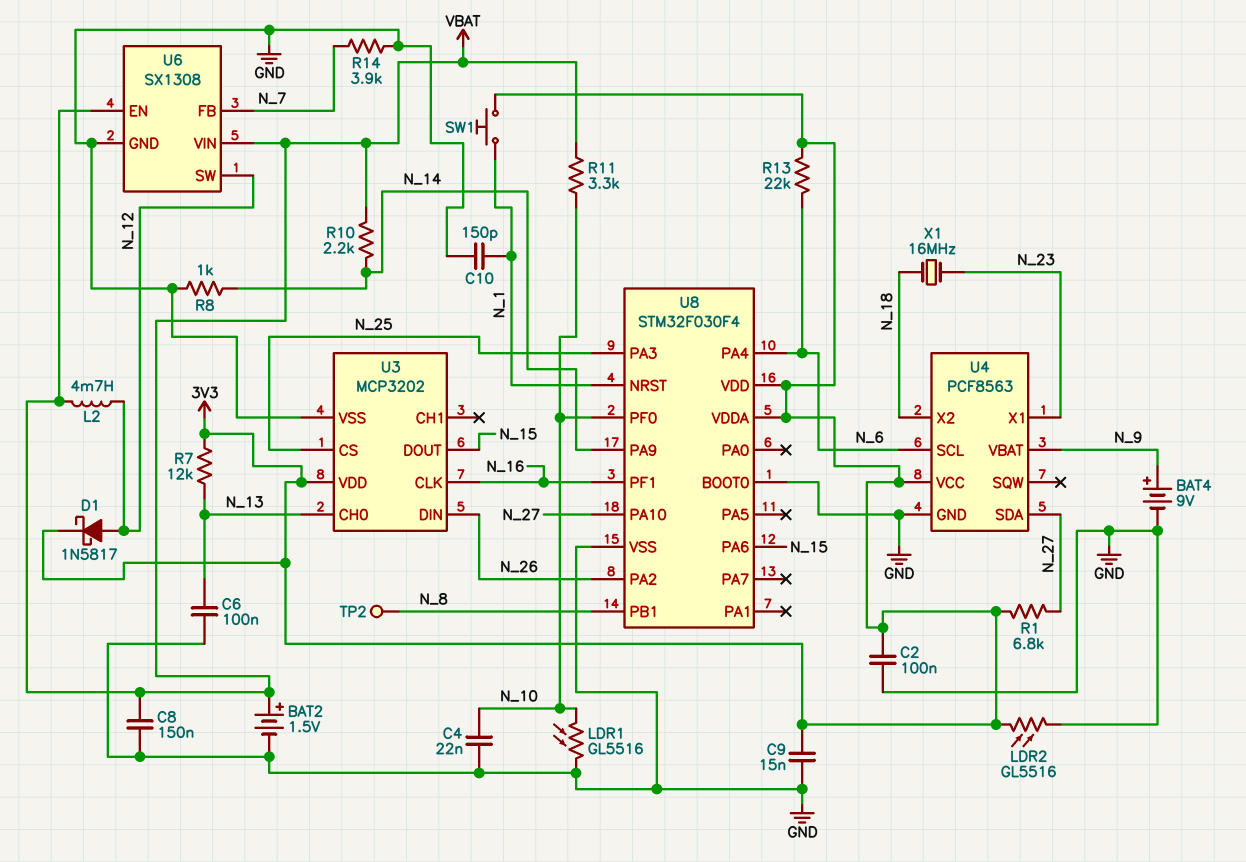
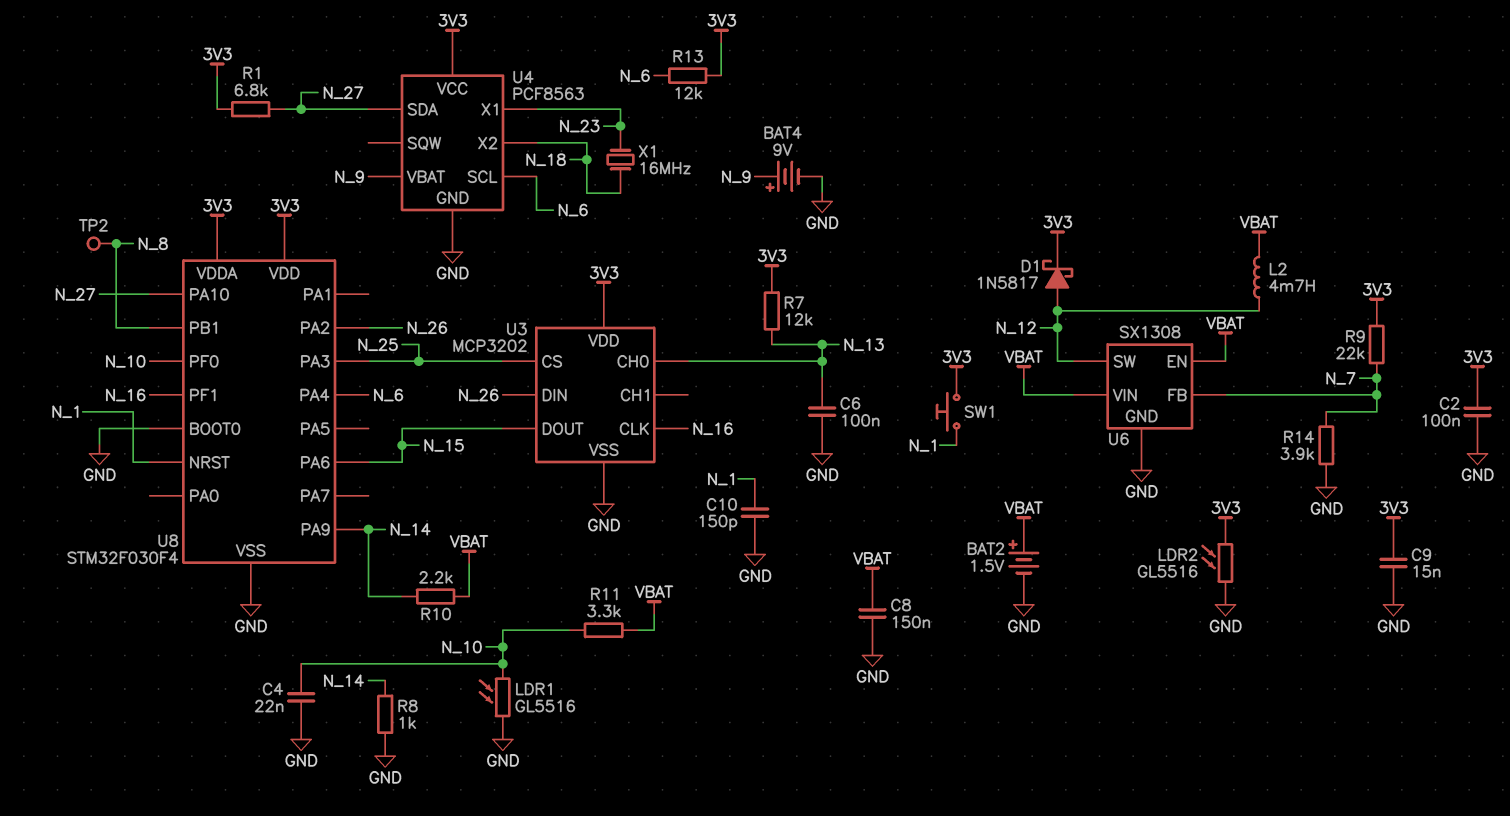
R9: none -> 22k (3V3, N_7)
R13: 22k (3V3, N_6) -> 12k (3V3, N_6)

